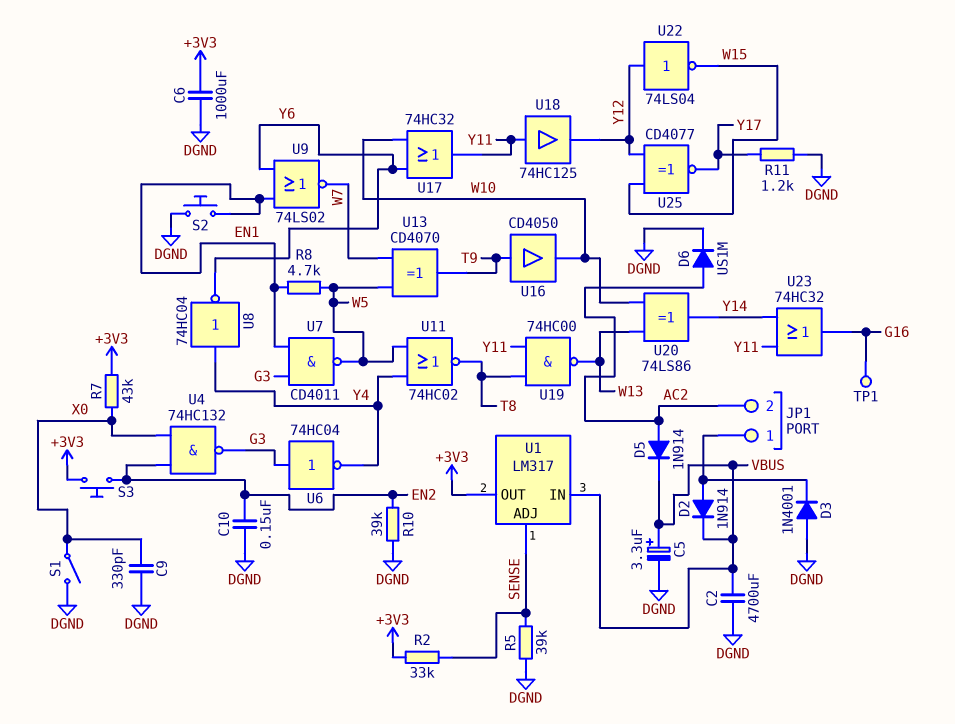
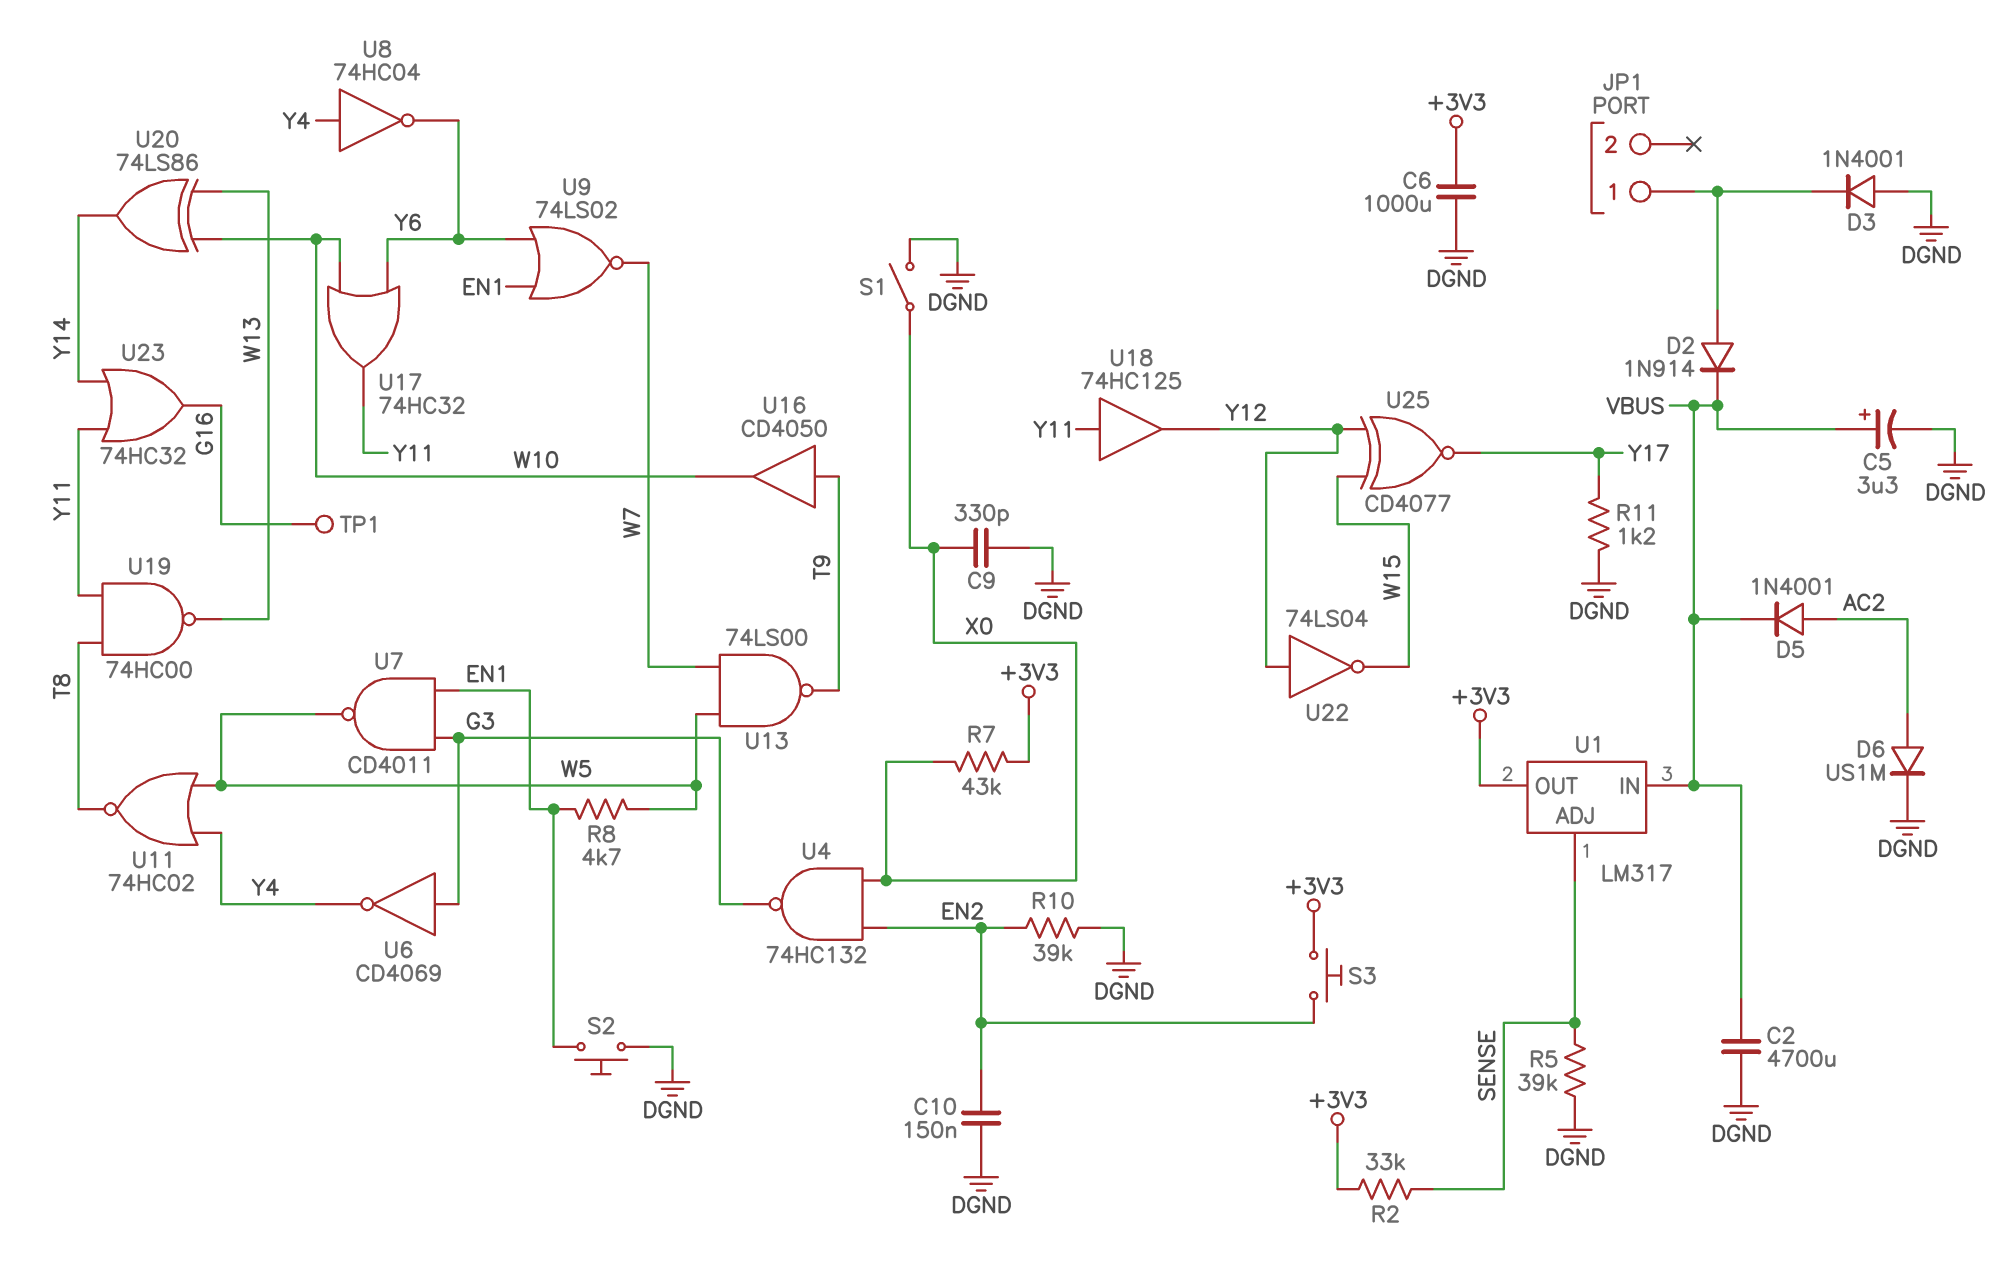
D5: diode 1N914 (A AC2, K VBUS) -> diode 1N4001 (A AC2, K VBUS)
JP1 pin 2: AC2 -> none
U6: NOT 74HC04 (in G3, out Y4) -> NOT CD4069 (in G3, out Y4)
U13: XOR CD4070 (in W5, in W7, out T9) -> NAND 74LS00 (in W5, in W7, out T9)

